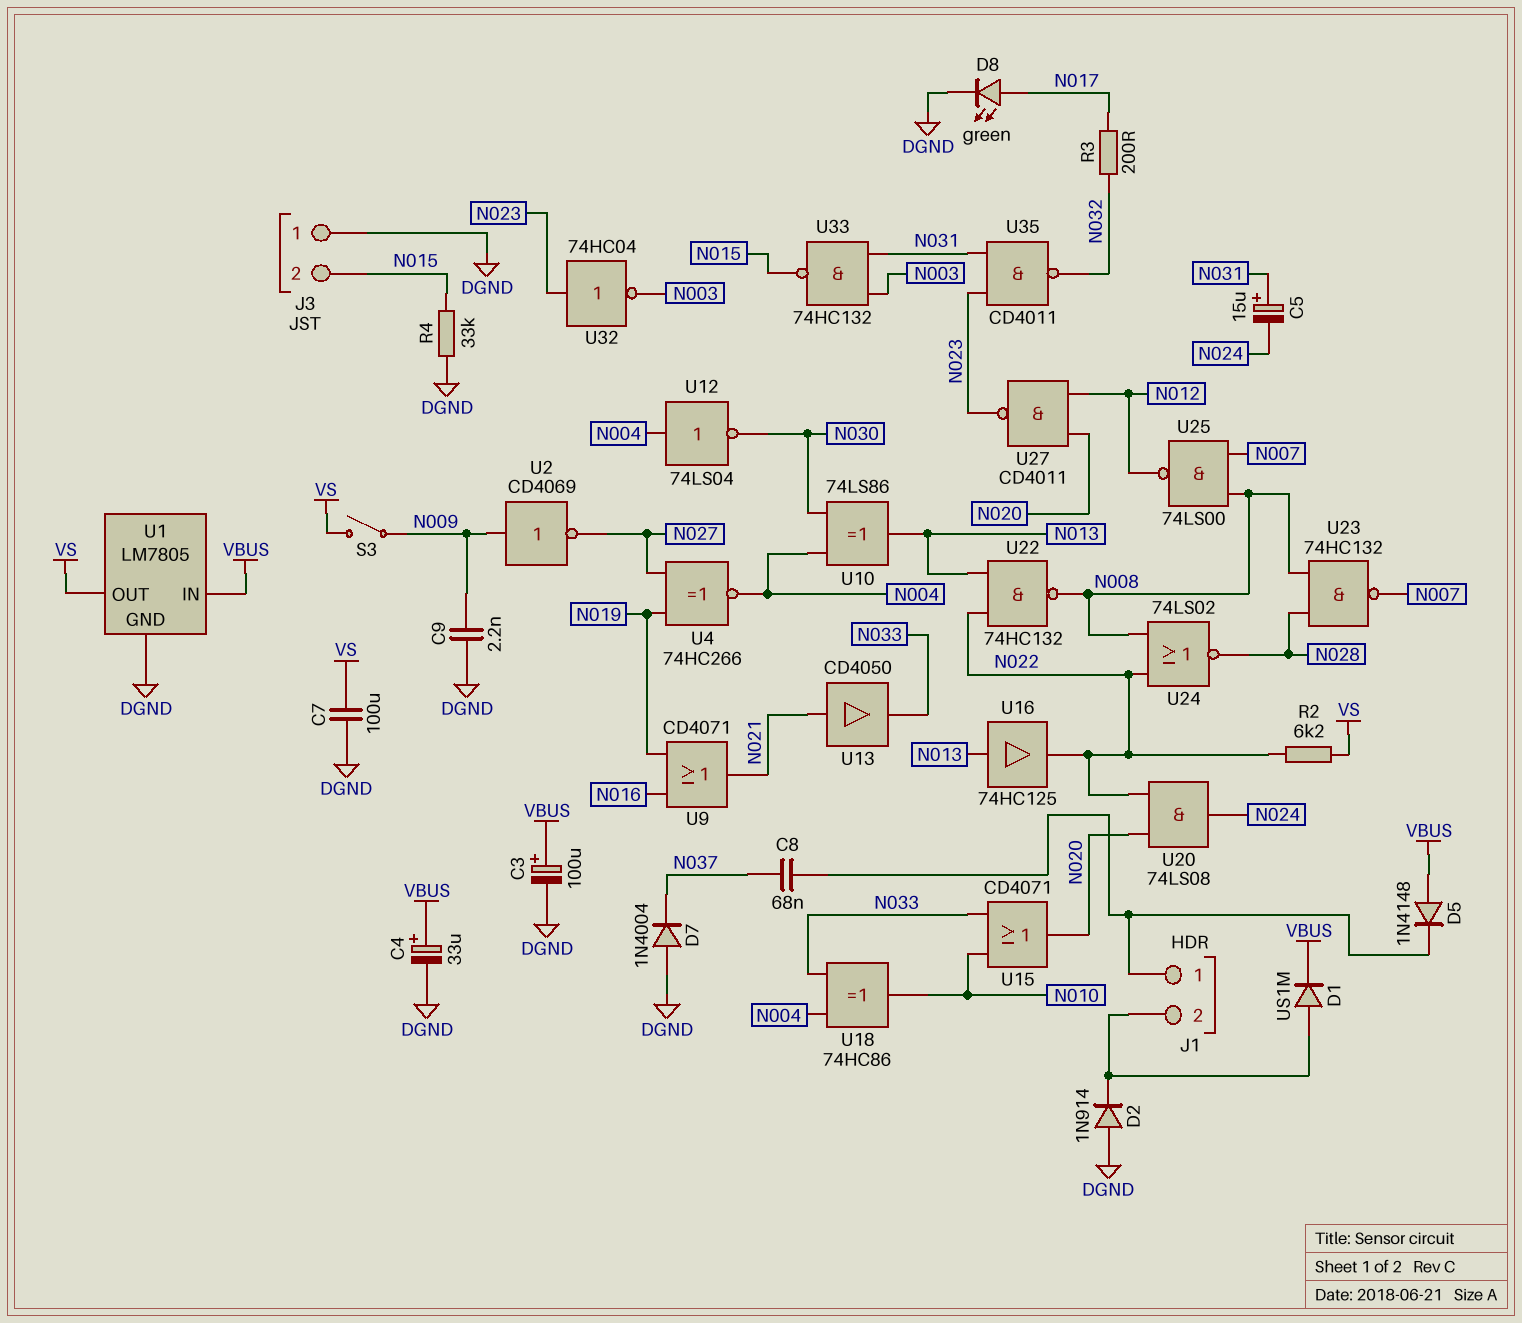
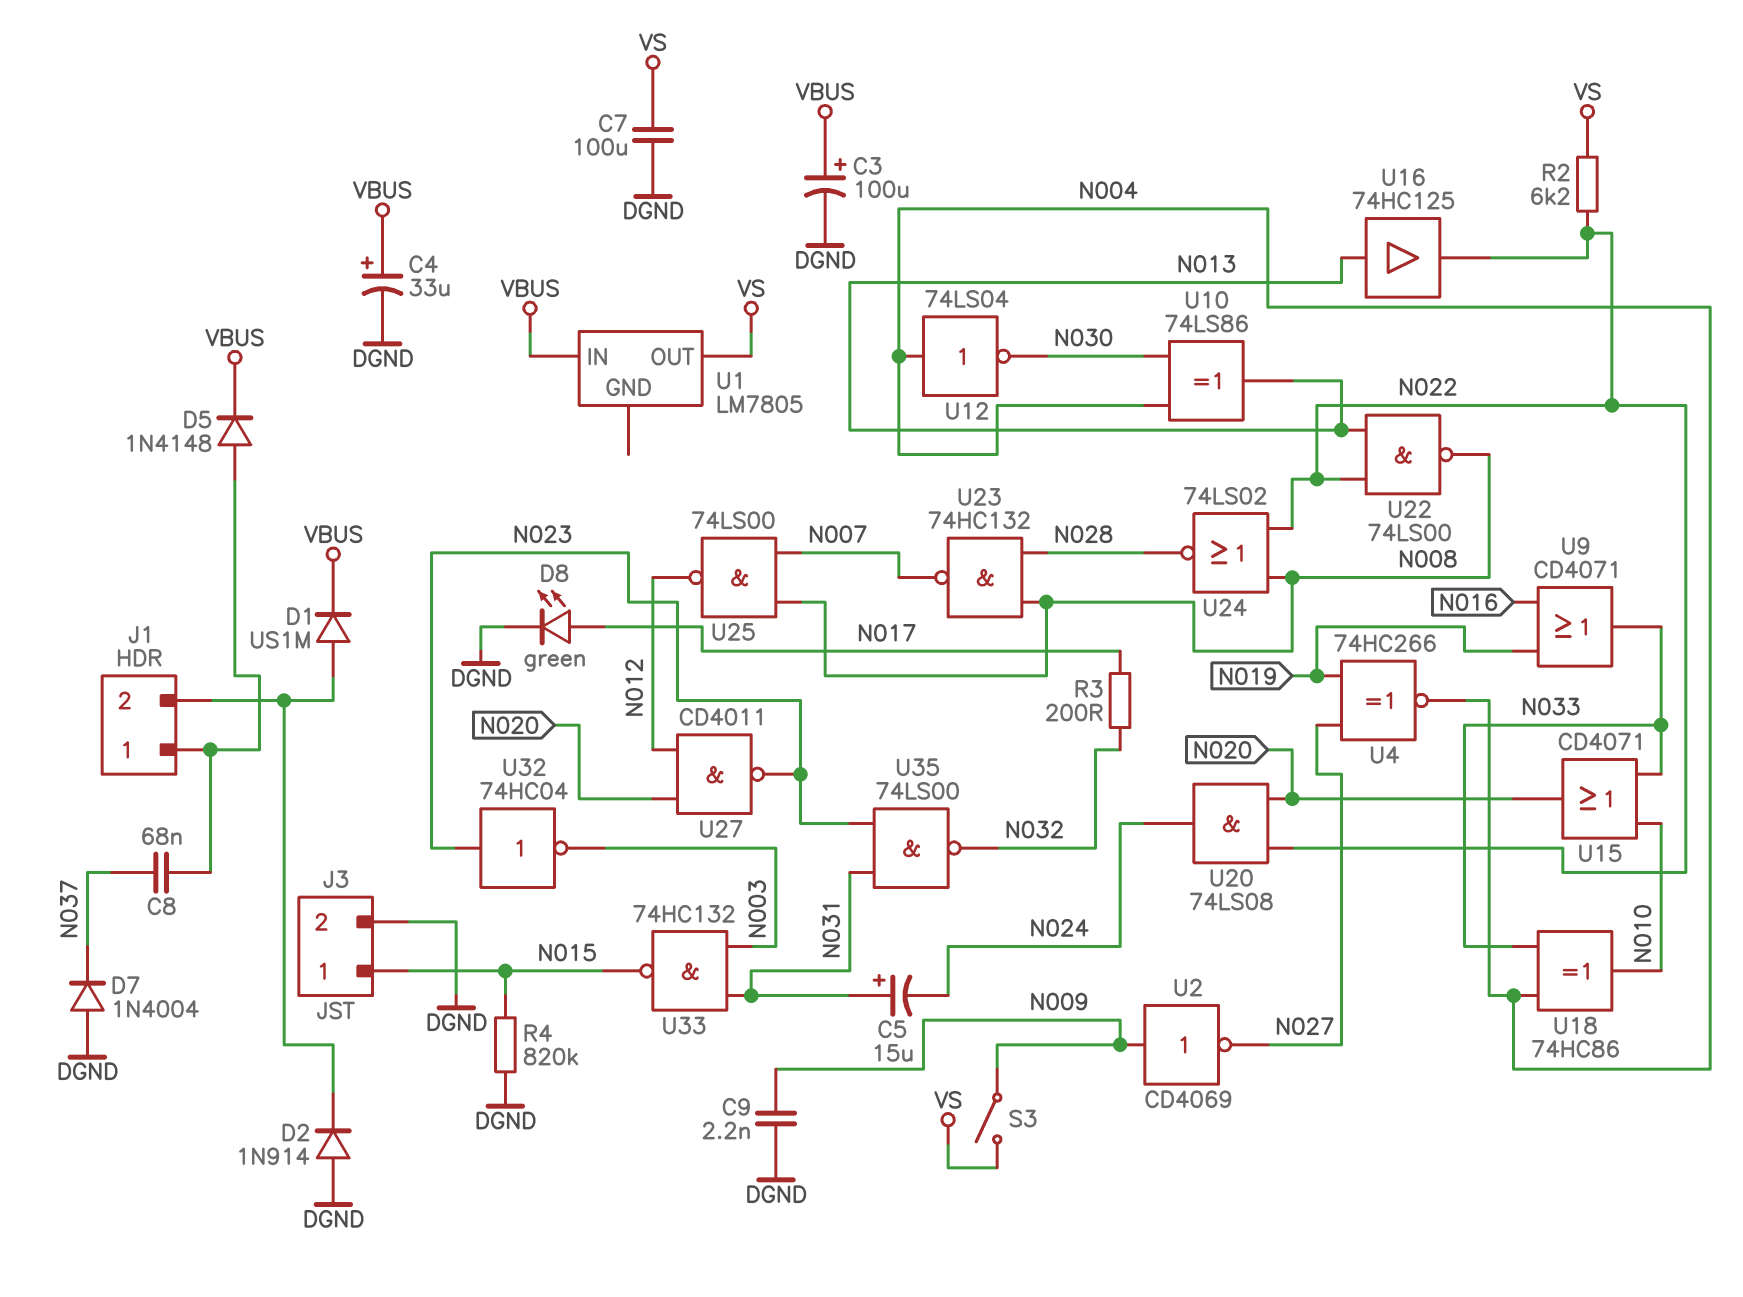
D5: diode 1N4148 (A VBUS, K J1/1) -> diode 1N4148 (A J1/1, K VBUS)
J3 pin 1: DGND -> N015
J3 pin 2: N015 -> DGND
R4: 33k (DGND, N015) -> 820k (DGND, N015)
U1 pin GND: DGND -> none
U9: OR CD4071 (in N016, in N019, out N021) -> OR CD4071 (in N016, in N019, out N033)
U13: buffer CD4050 (in N021, out N033) -> none
U22: NAND 74HC132 (in N013, in N022, out N008) -> NAND 74LS00 (in N013, in N022, out N008)
U35: NAND CD4011 (in N023, in N031, out N032) -> NAND 74LS00 (in N023, in N031, out N032)

